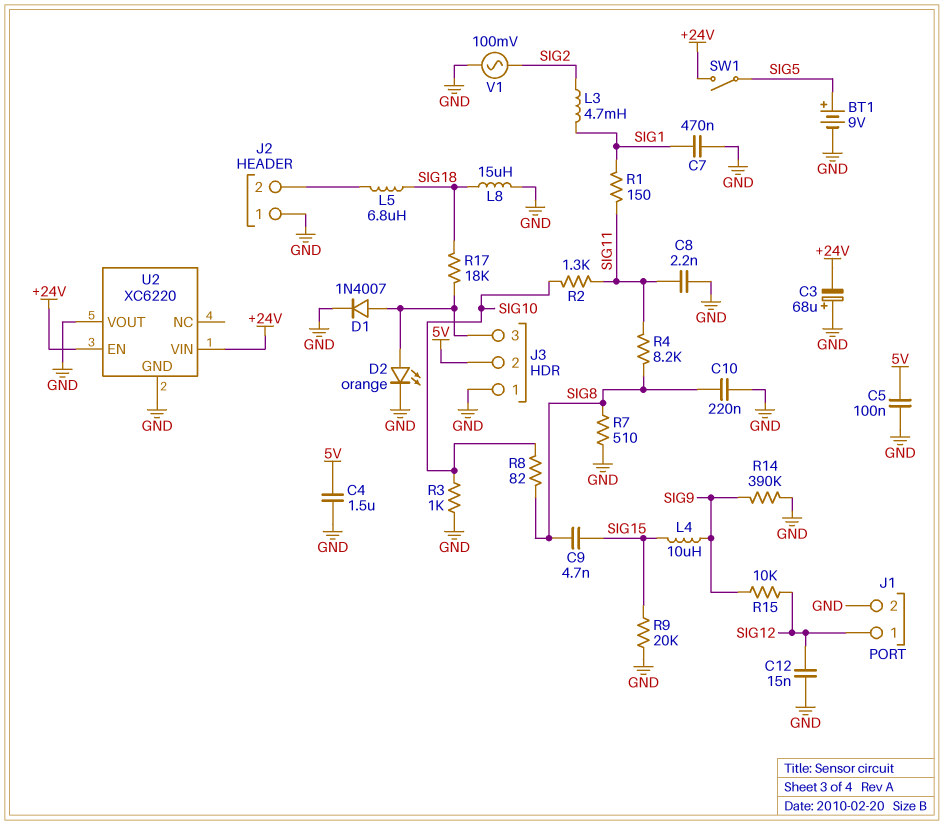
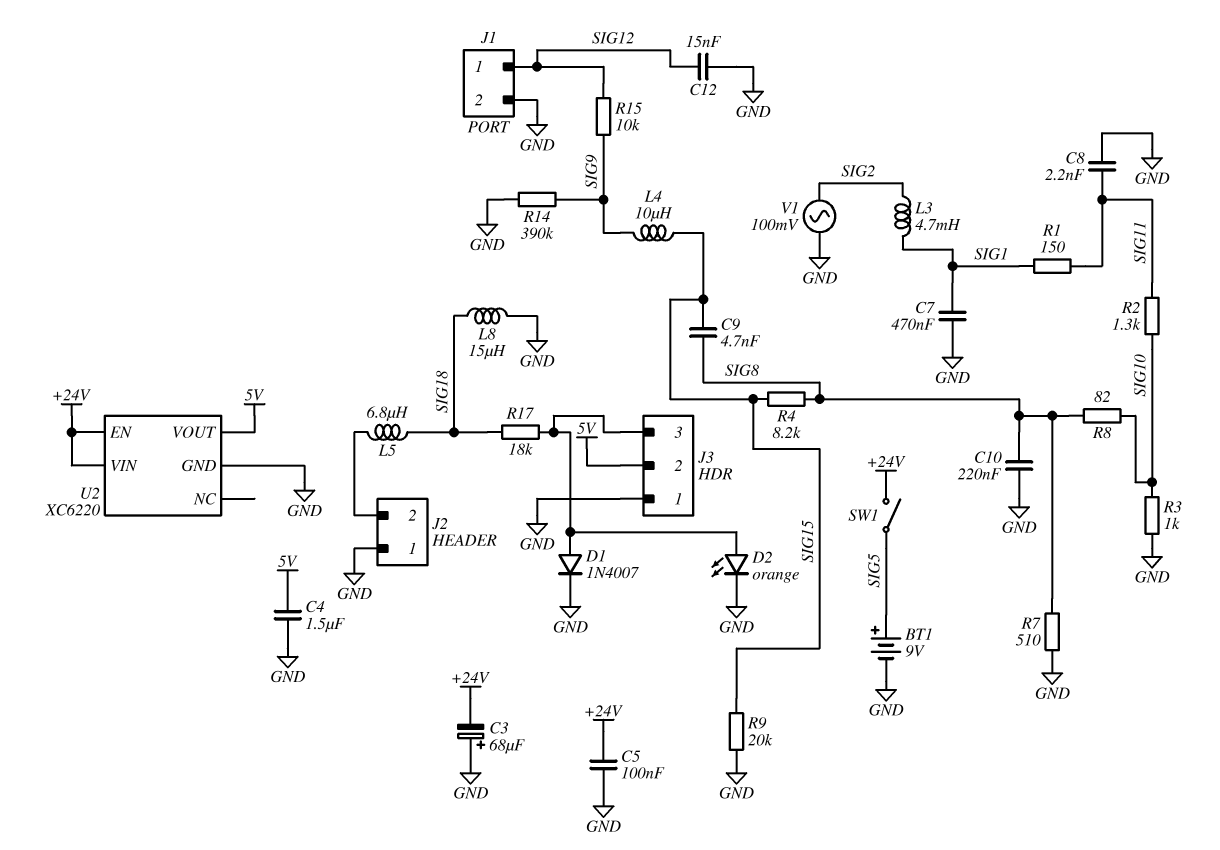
C5: 100nF (5V, GND) -> 100nF (+24V, GND)
R4: 8.2k (SIG8, SIG11) -> 8.2k (SIG8, SIG15)
U2 pin VOUT: GND -> 5V

